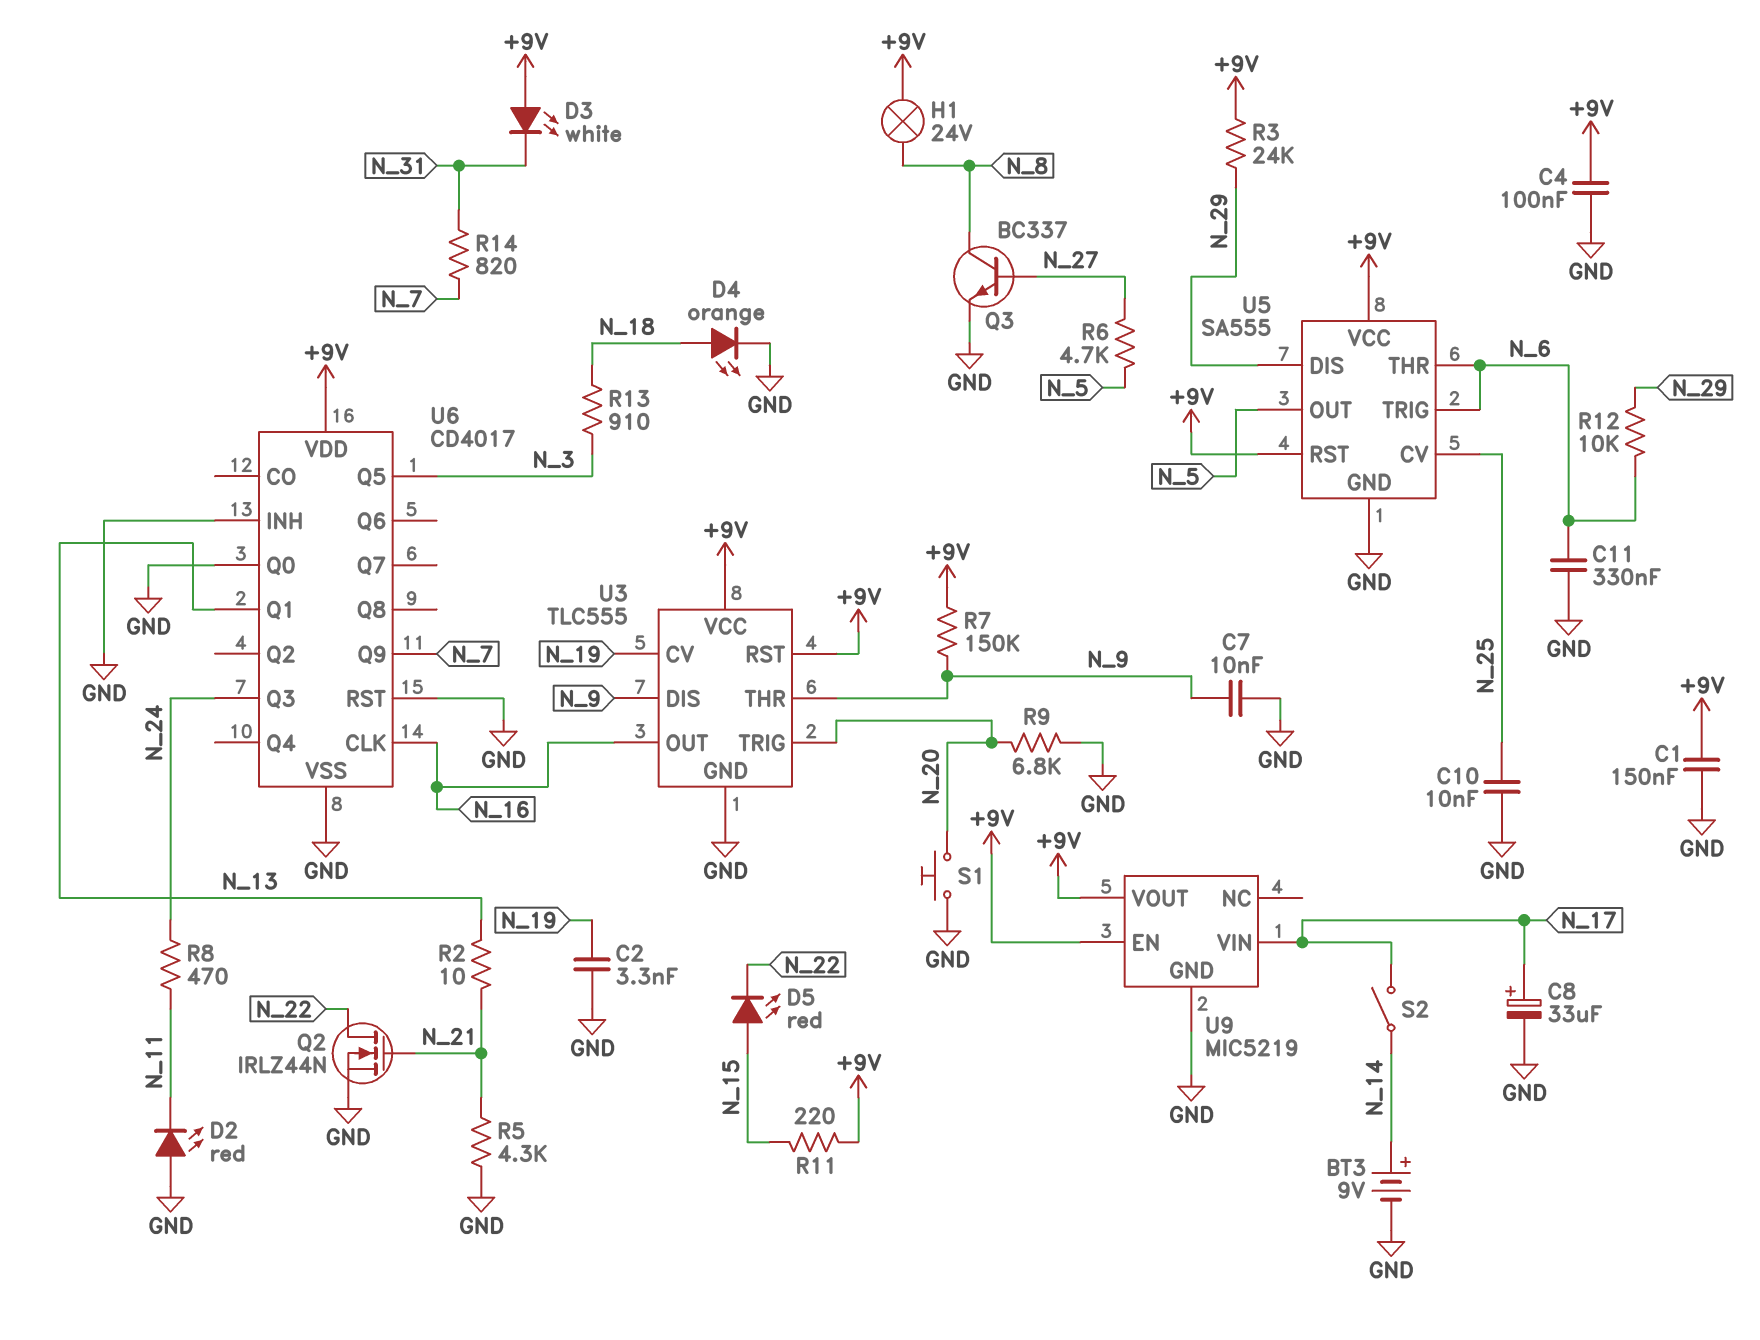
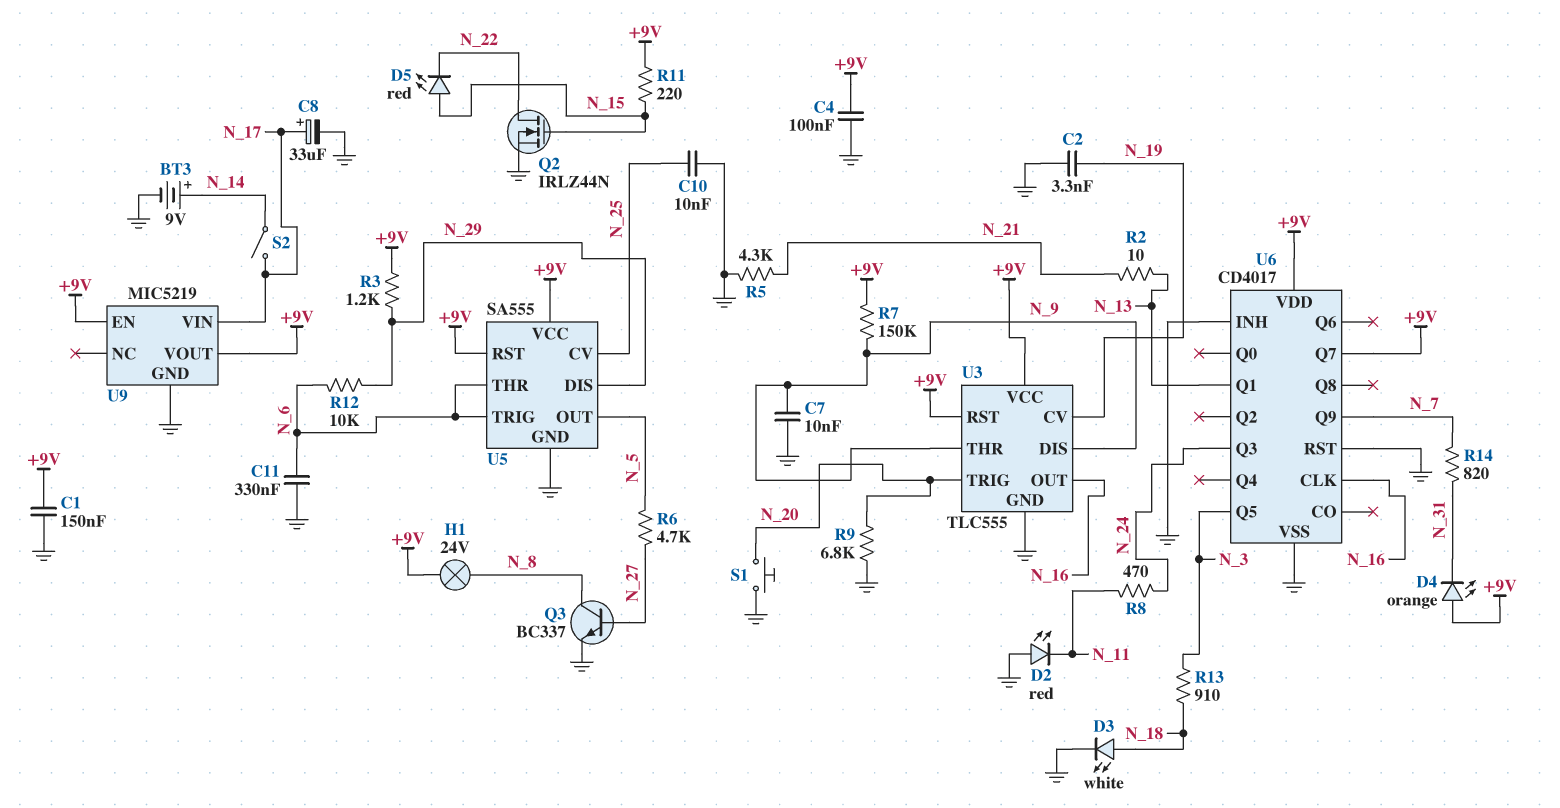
D3: LED white (A +9V, K N_31) -> LED white (A N_18, K GND)
D4: LED orange (A N_18, K GND) -> LED orange (A +9V, K N_31)
Q2: NMOS IRLZ44N (G N_21, D N_22, S GND) -> NMOS IRLZ44N (G N_15, D N_22, S GND)
R3: 24k (+9V, N_29) -> 1.2k (+9V, N_29)
U6 pin Q0: GND -> none
U6 pin Q7: none -> +9V

